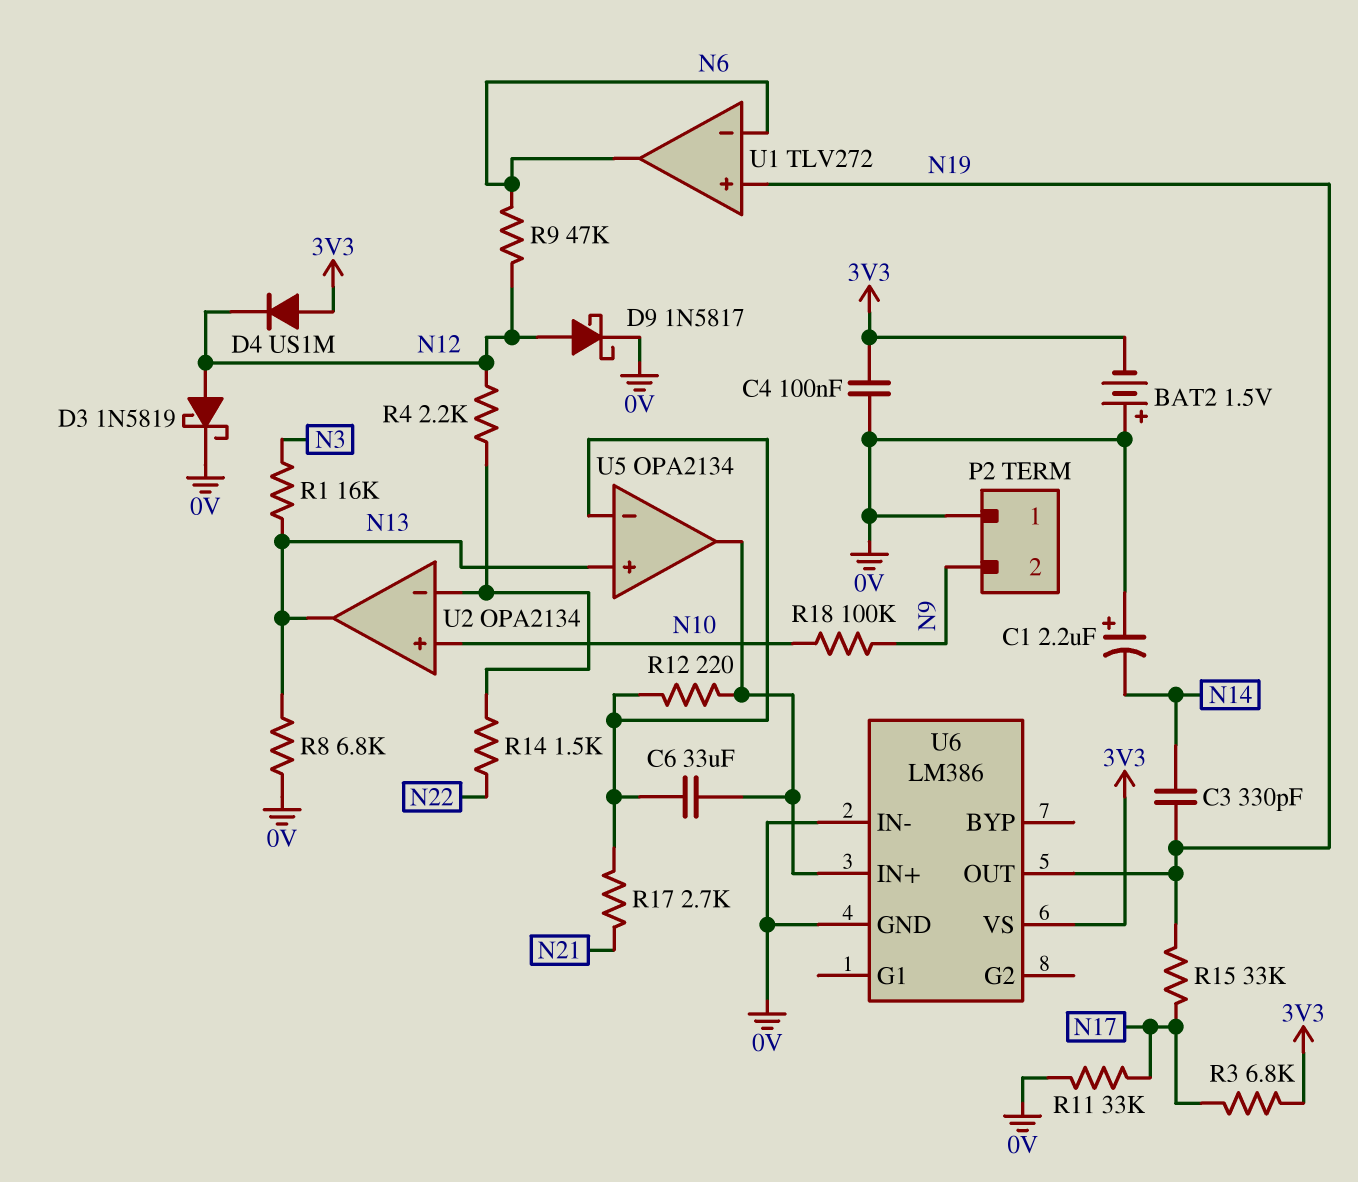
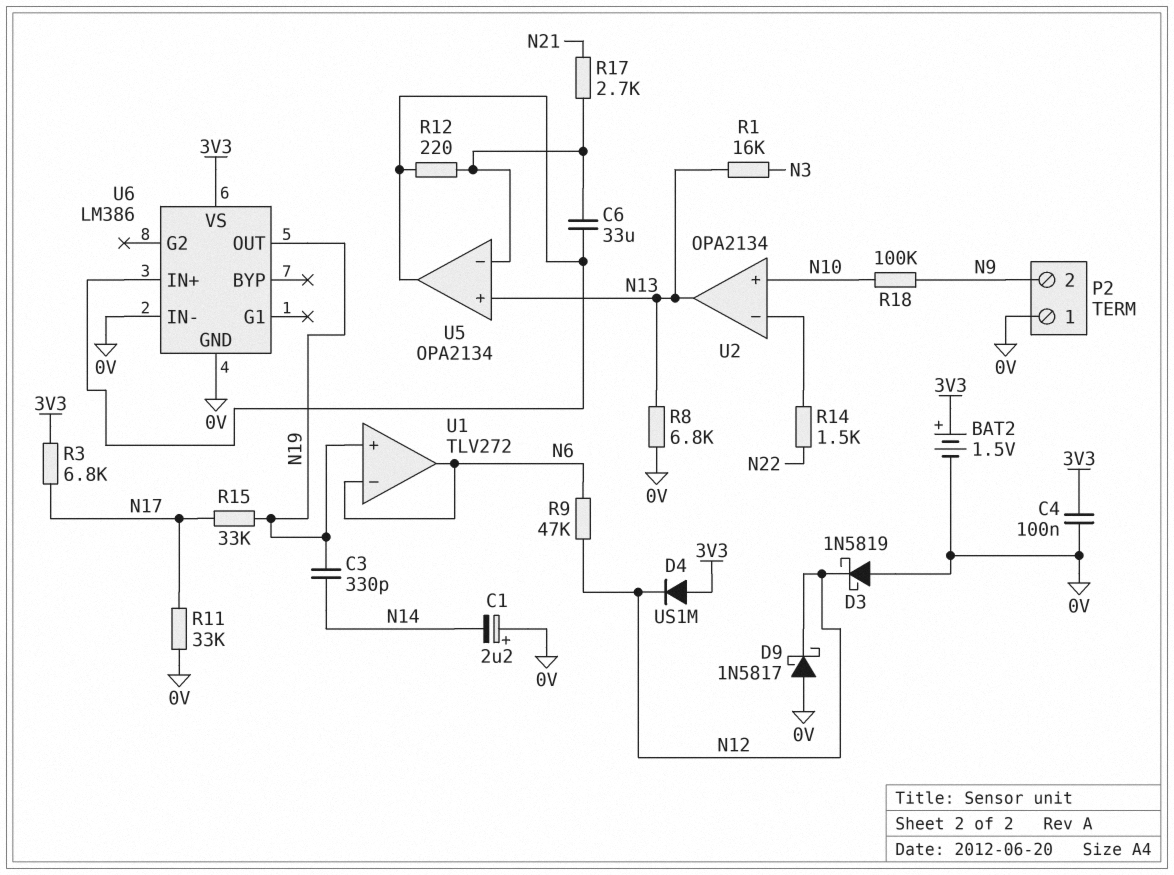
BAT2: 1.5V (plus 0V, minus 3V3) -> 1.5V (plus 3V3, minus 0V)
D3: schottky 1N5819 (A N12, K 0V) -> schottky 1N5819 (A 0V, K N12)
D9: schottky 1N5817 (A N12, K 0V) -> schottky 1N5817 (A 0V, K N12)
R4: 2.2k (N12, U2/in-) -> none

